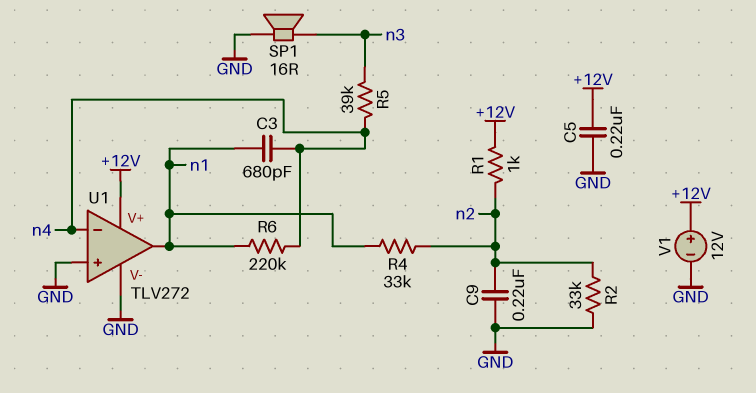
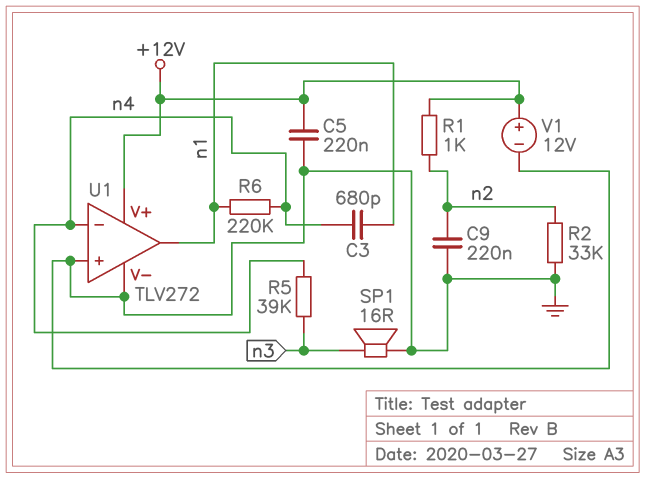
R4: 33k (n1, n2) -> none

